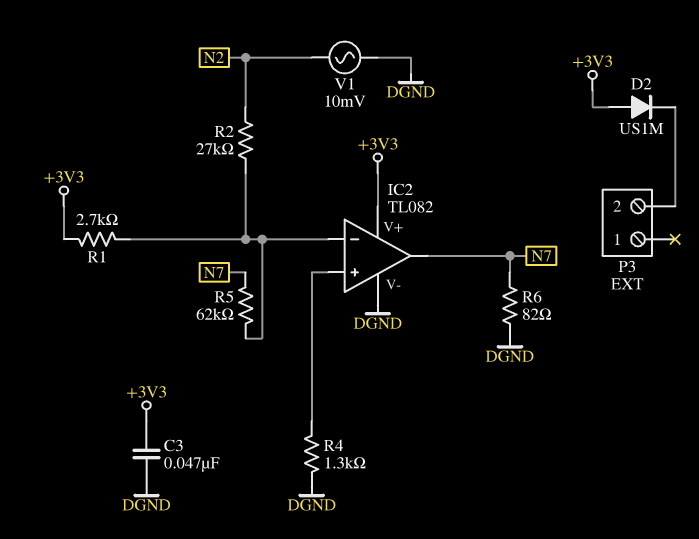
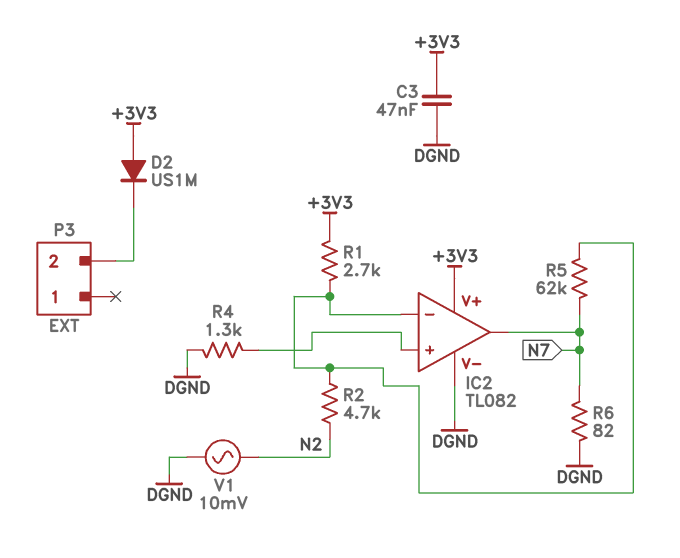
R2: 27k (IC2/in-, N2) -> 4.7k (IC2/in-, N2)

